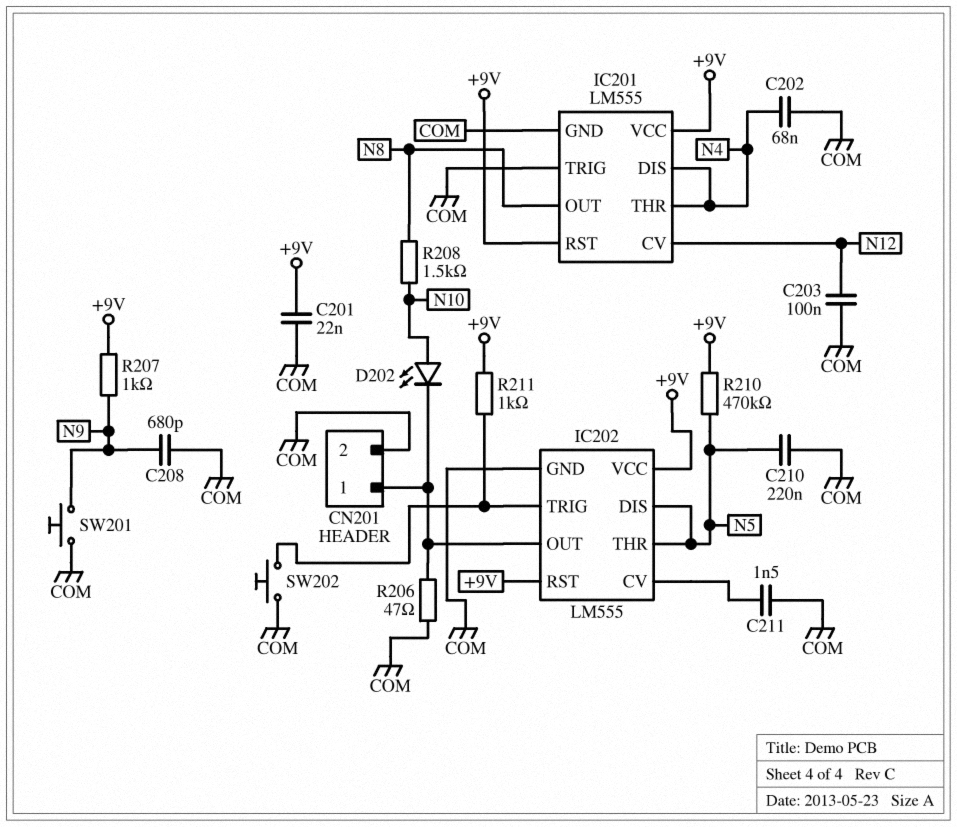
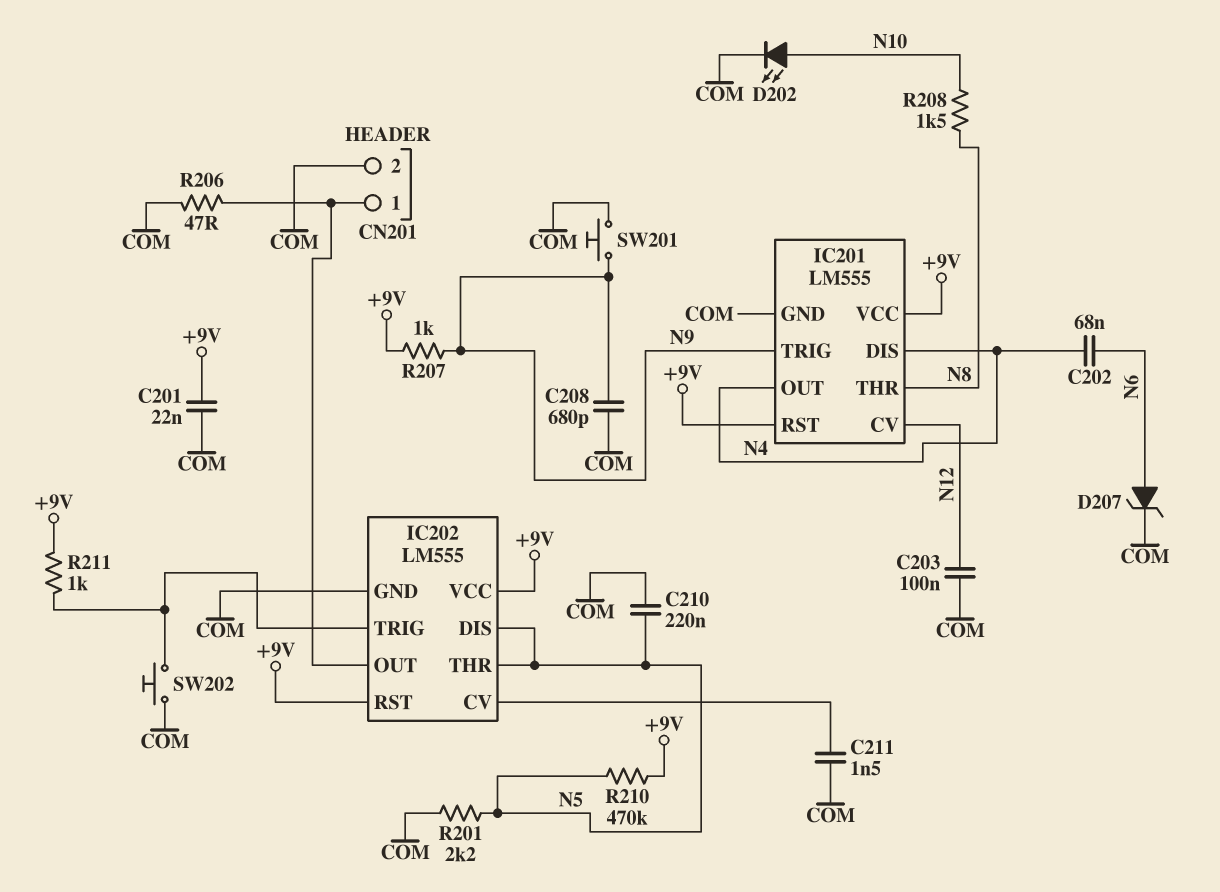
C202: 68nF (COM, N4) -> 68nF (N4, N6)
D202: LED (A N10, K CN201/1) -> LED (A N10, K COM)
D207: none -> zener (A N6, K COM)
IC201 pin OUT: N8 -> N4
IC201 pin THR: N4 -> N8
IC201 pin TRIG: COM -> N9
R201: none -> 2.2k (COM, N5)

